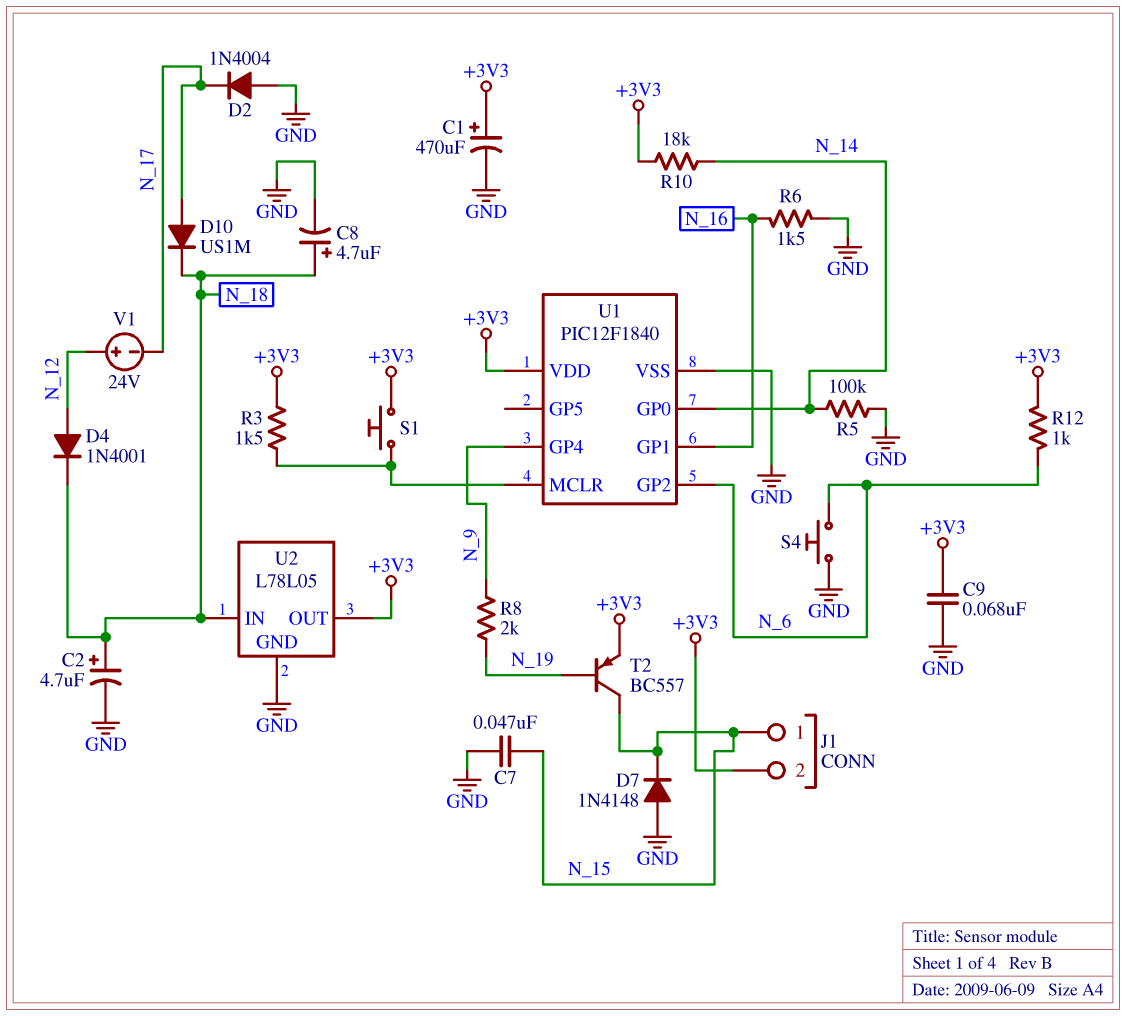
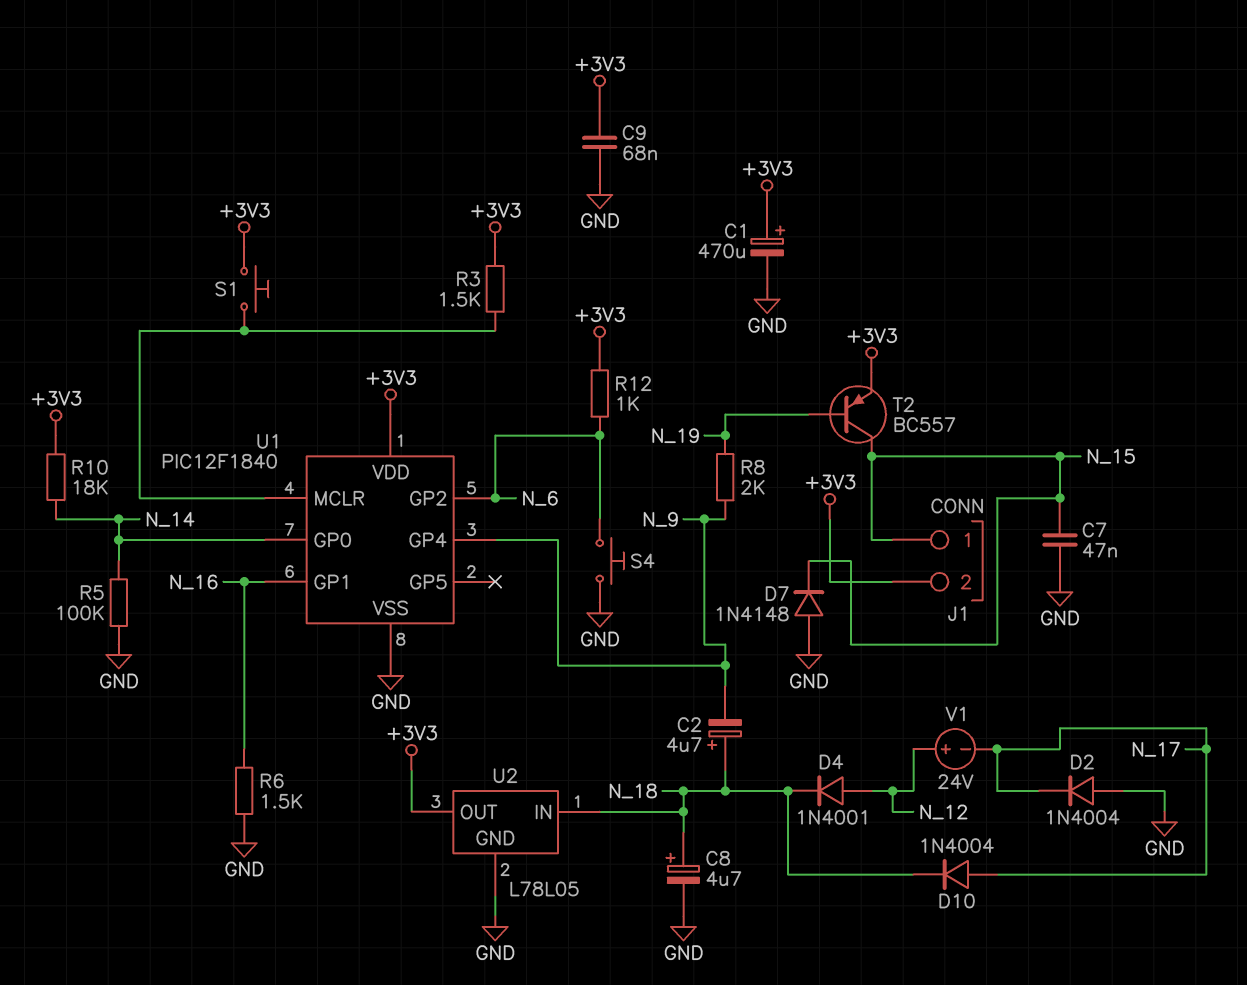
C2: 4.7uF (plus N_18, minus GND) -> 4.7uF (plus N_18, minus N_9)
D10: diode US1M (A N_17, K N_18) -> diode 1N4004 (A N_17, K N_18)

